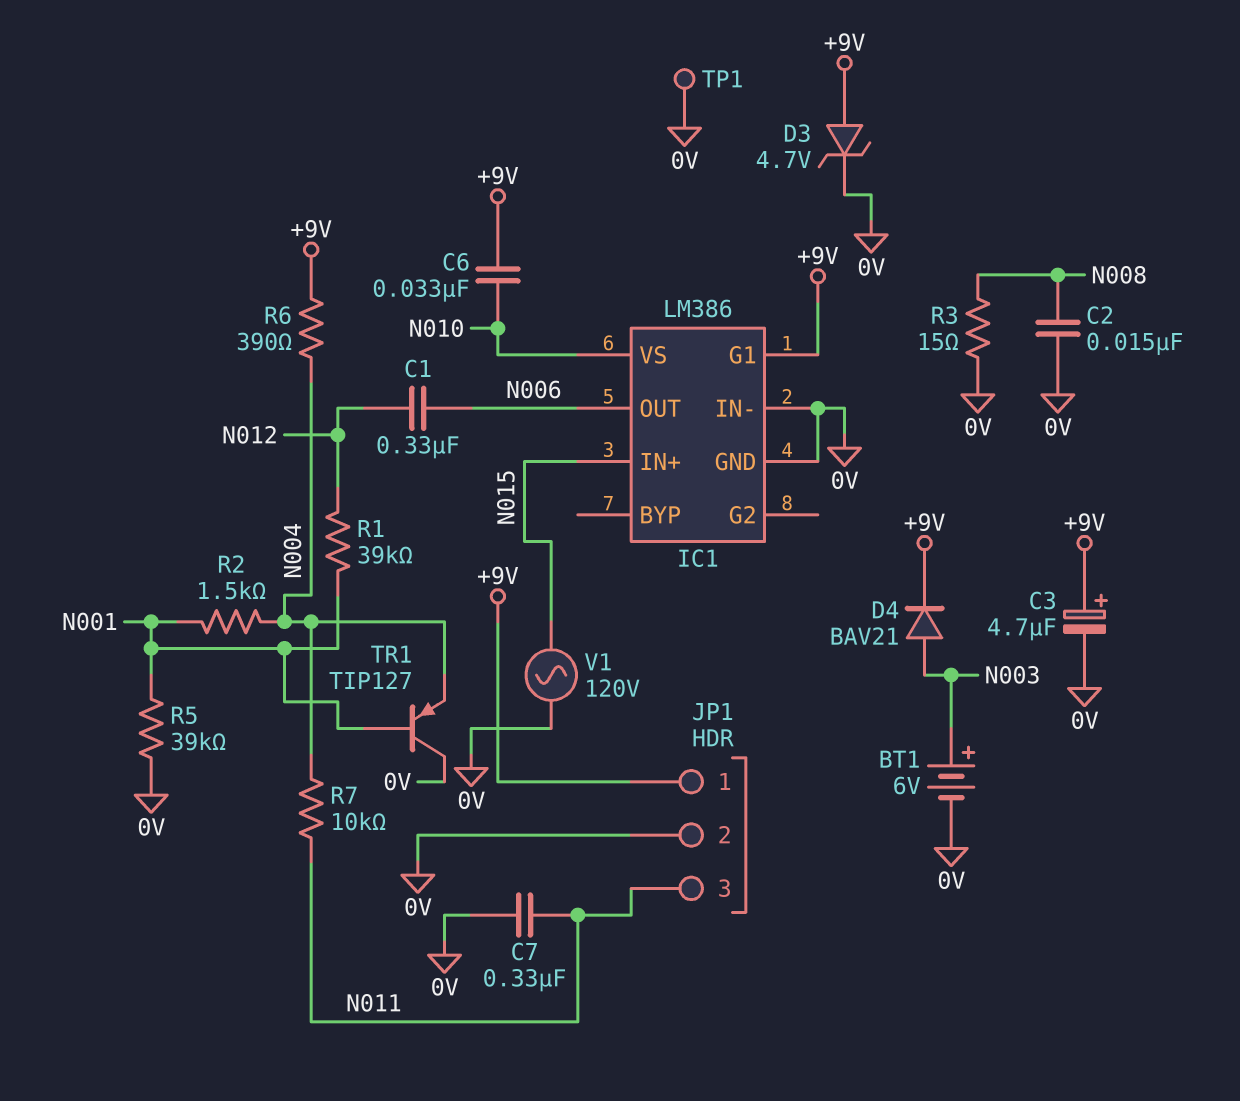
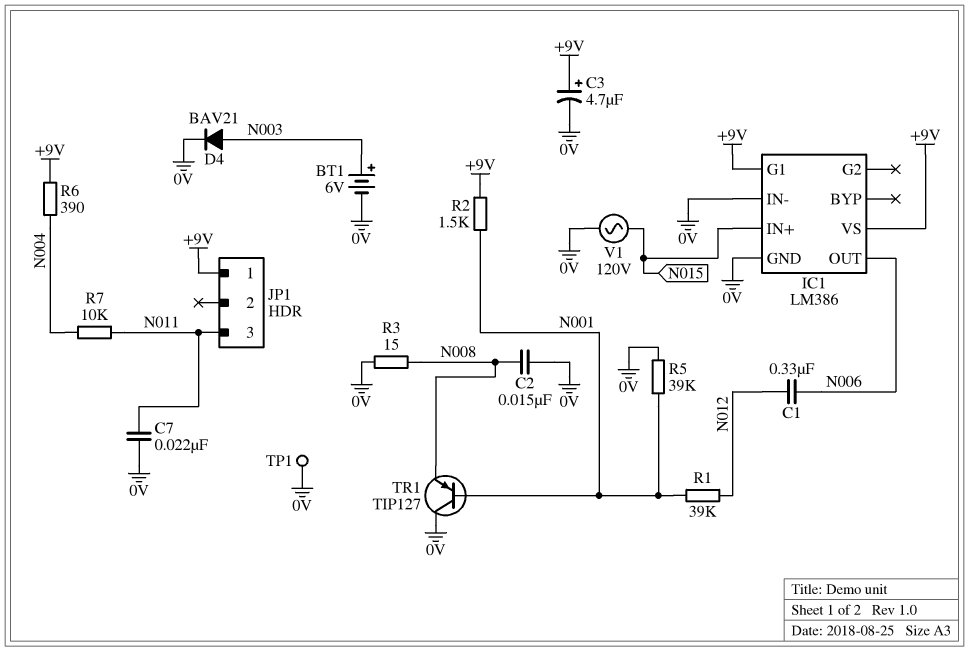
C6: 33nF (+9V, N010) -> none
C7: 330nF (0V, N011) -> 22nF (0V, N011)
D3: zener 4.7V (A +9V, K 0V) -> none
D4: diode BAV21 (A N003, K +9V) -> diode BAV21 (A N003, K 0V)
IC1 pin VS: N010 -> +9V
JP1 pin 2: 0V -> none
R2: 1.5k (N001, N004) -> 1.5k (+9V, N001)
TR1: PNP TIP127 (B N001, C 0V, E N004) -> PNP TIP127 (B N001, C 0V, E N008)

